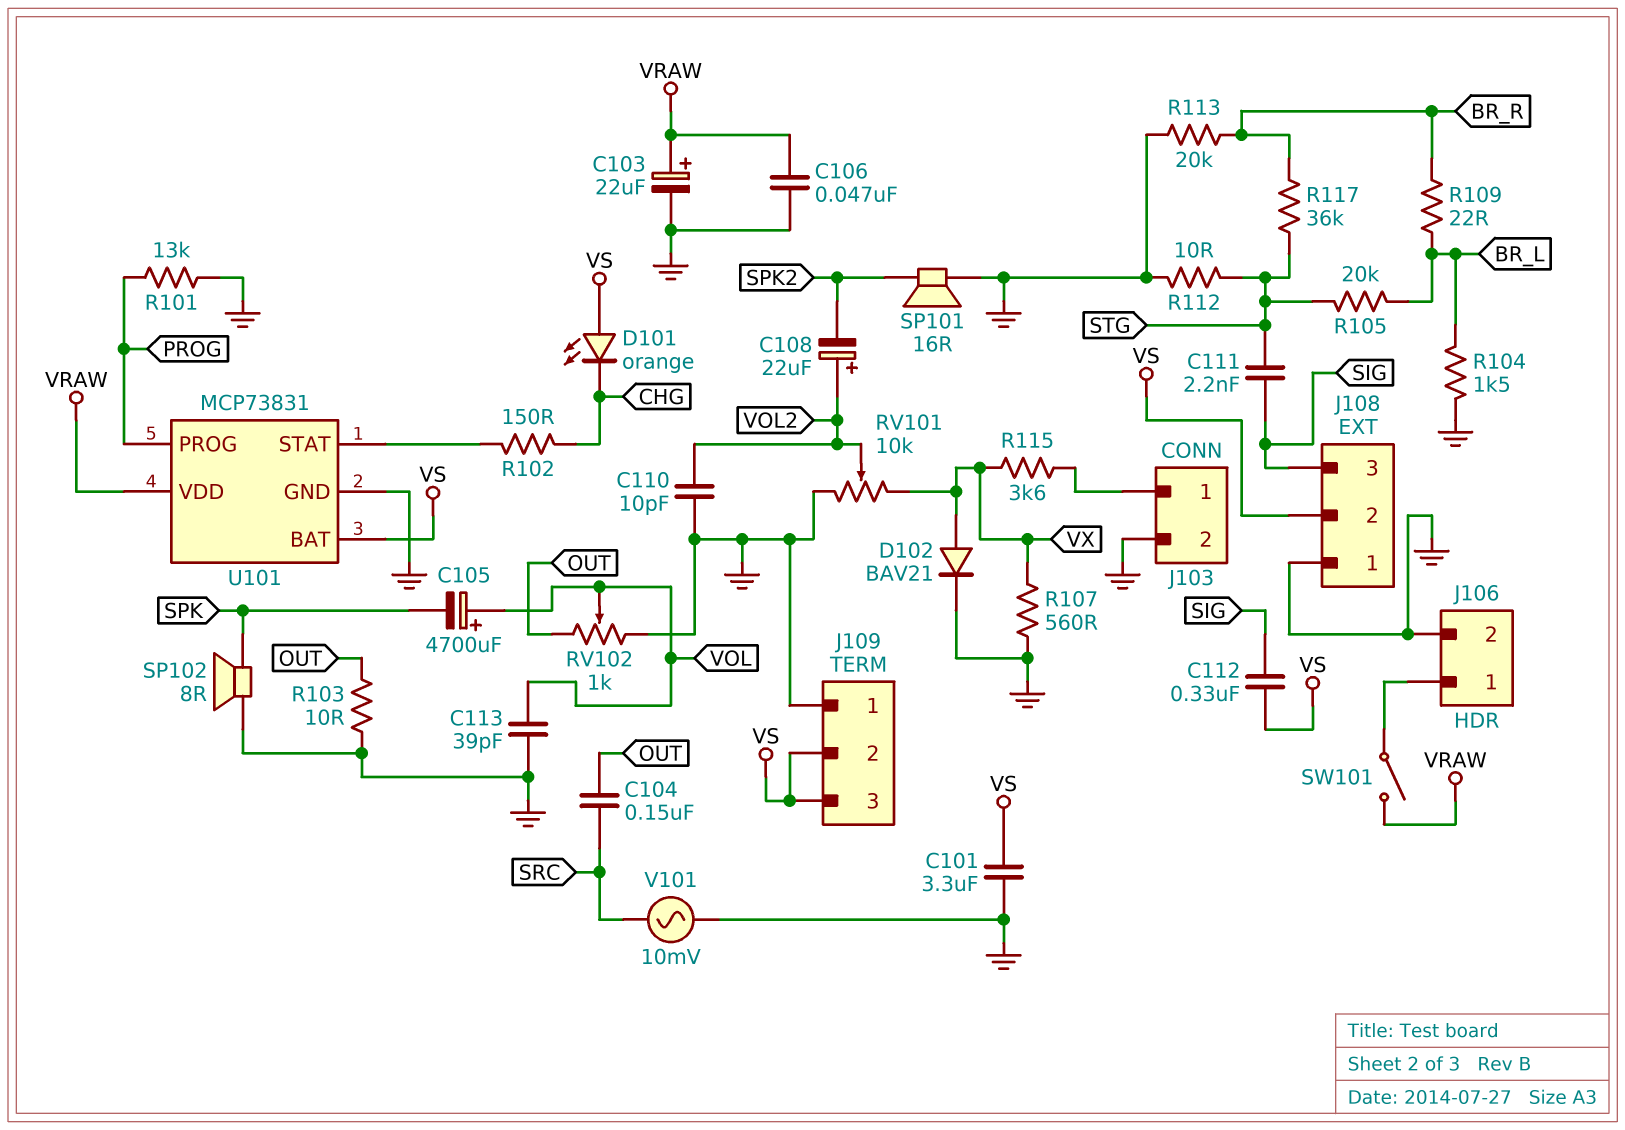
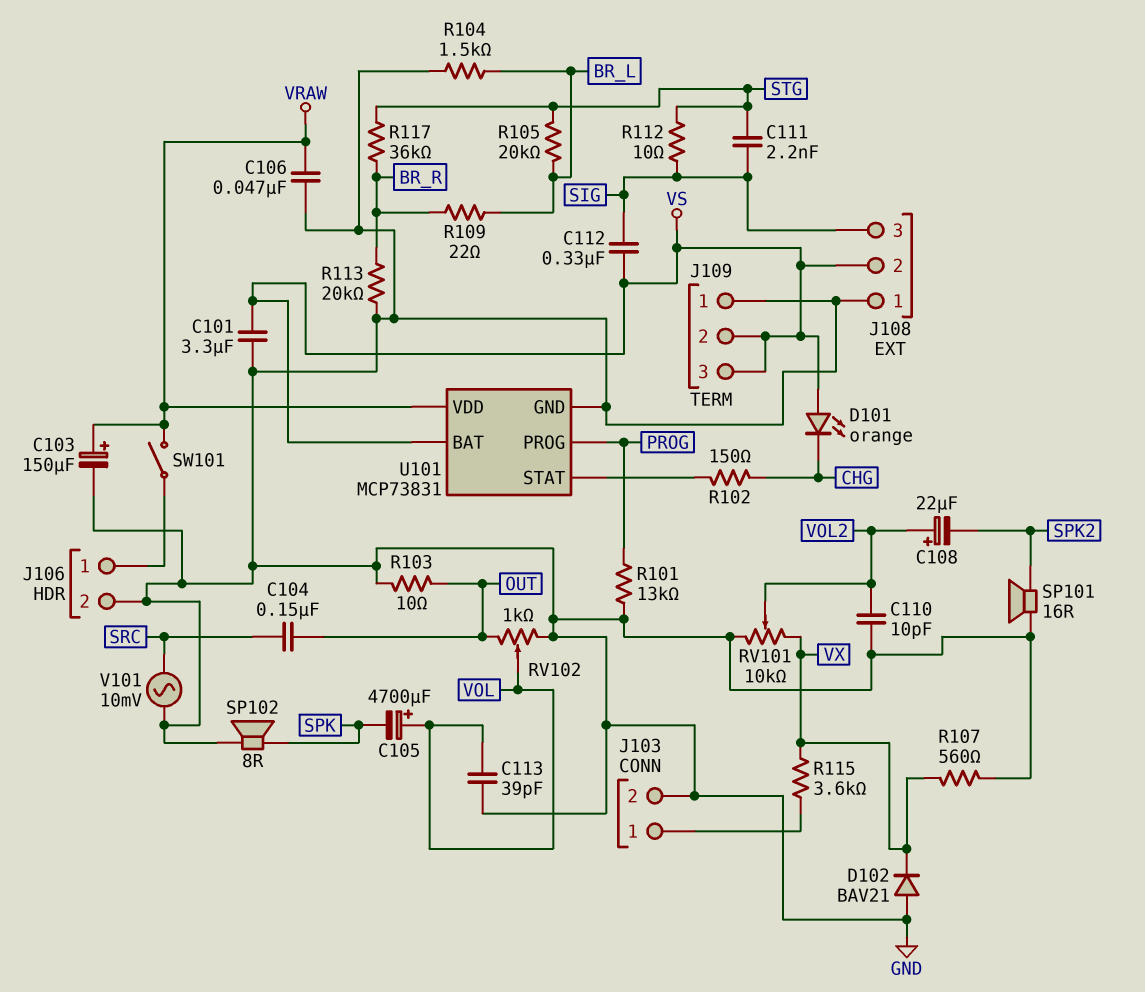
C103: 22uF (plus VRAW, minus GND) -> 150uF (plus VRAW, minus GND)
D102: diode BAV21 (A VX, K GND) -> diode BAV21 (A GND, K VX)
R112: 10 (GND, STG) -> 10 (SIG, STG)

